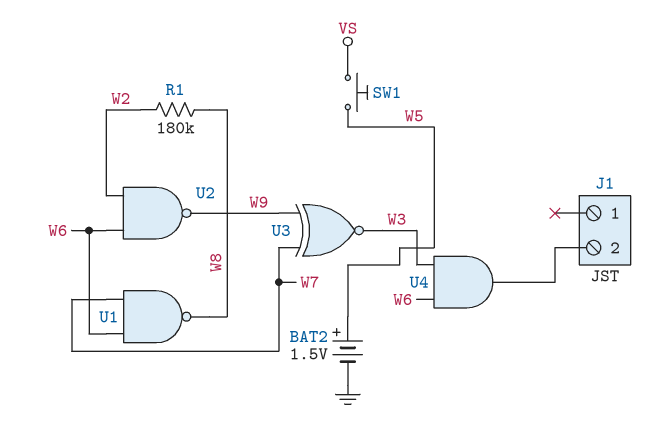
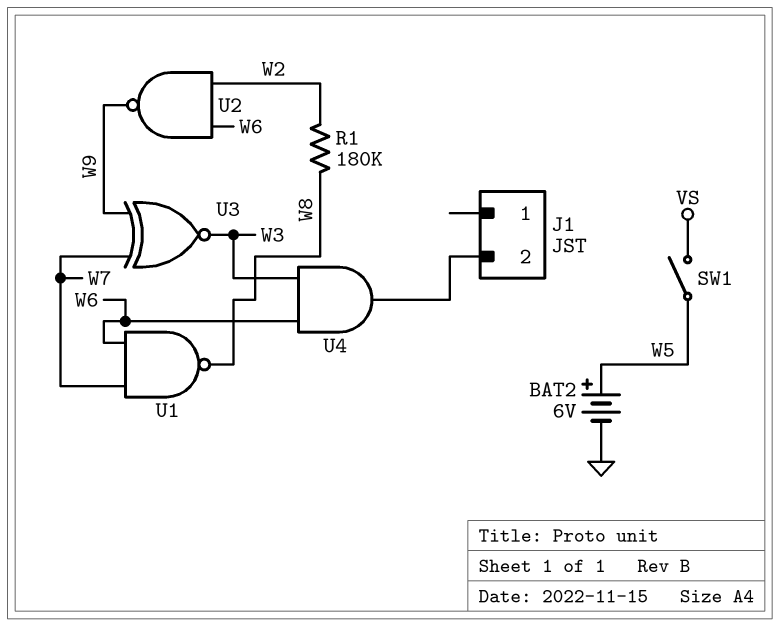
BAT2: 1.5V (plus W5, minus GND) -> 6V (plus W5, minus GND)
SW1: button (VS, W5) -> switch (VS, W5)

